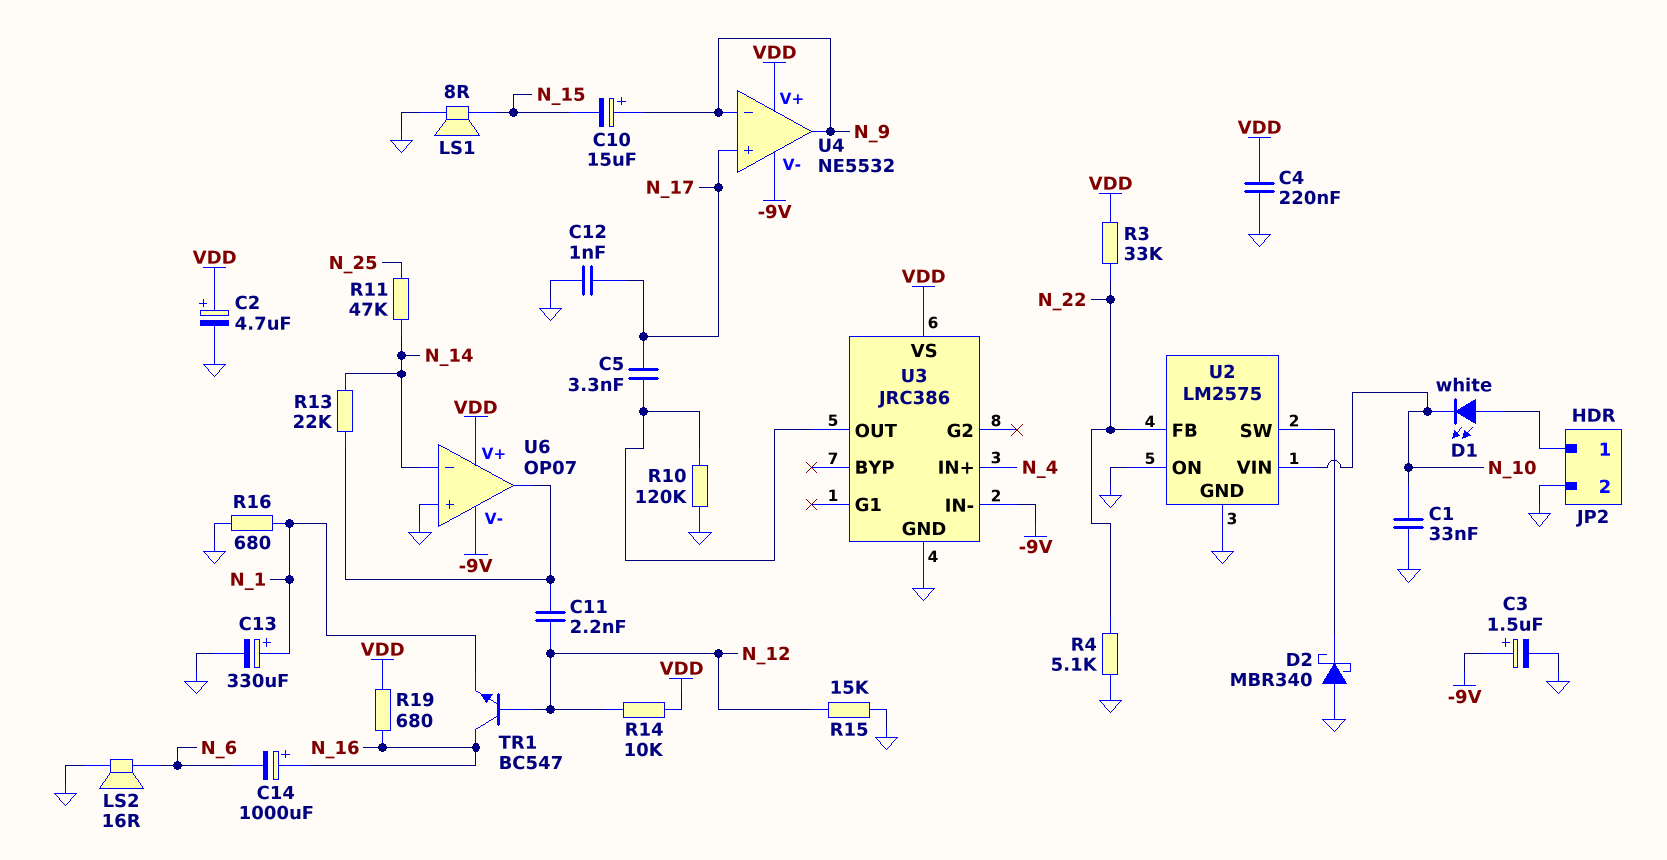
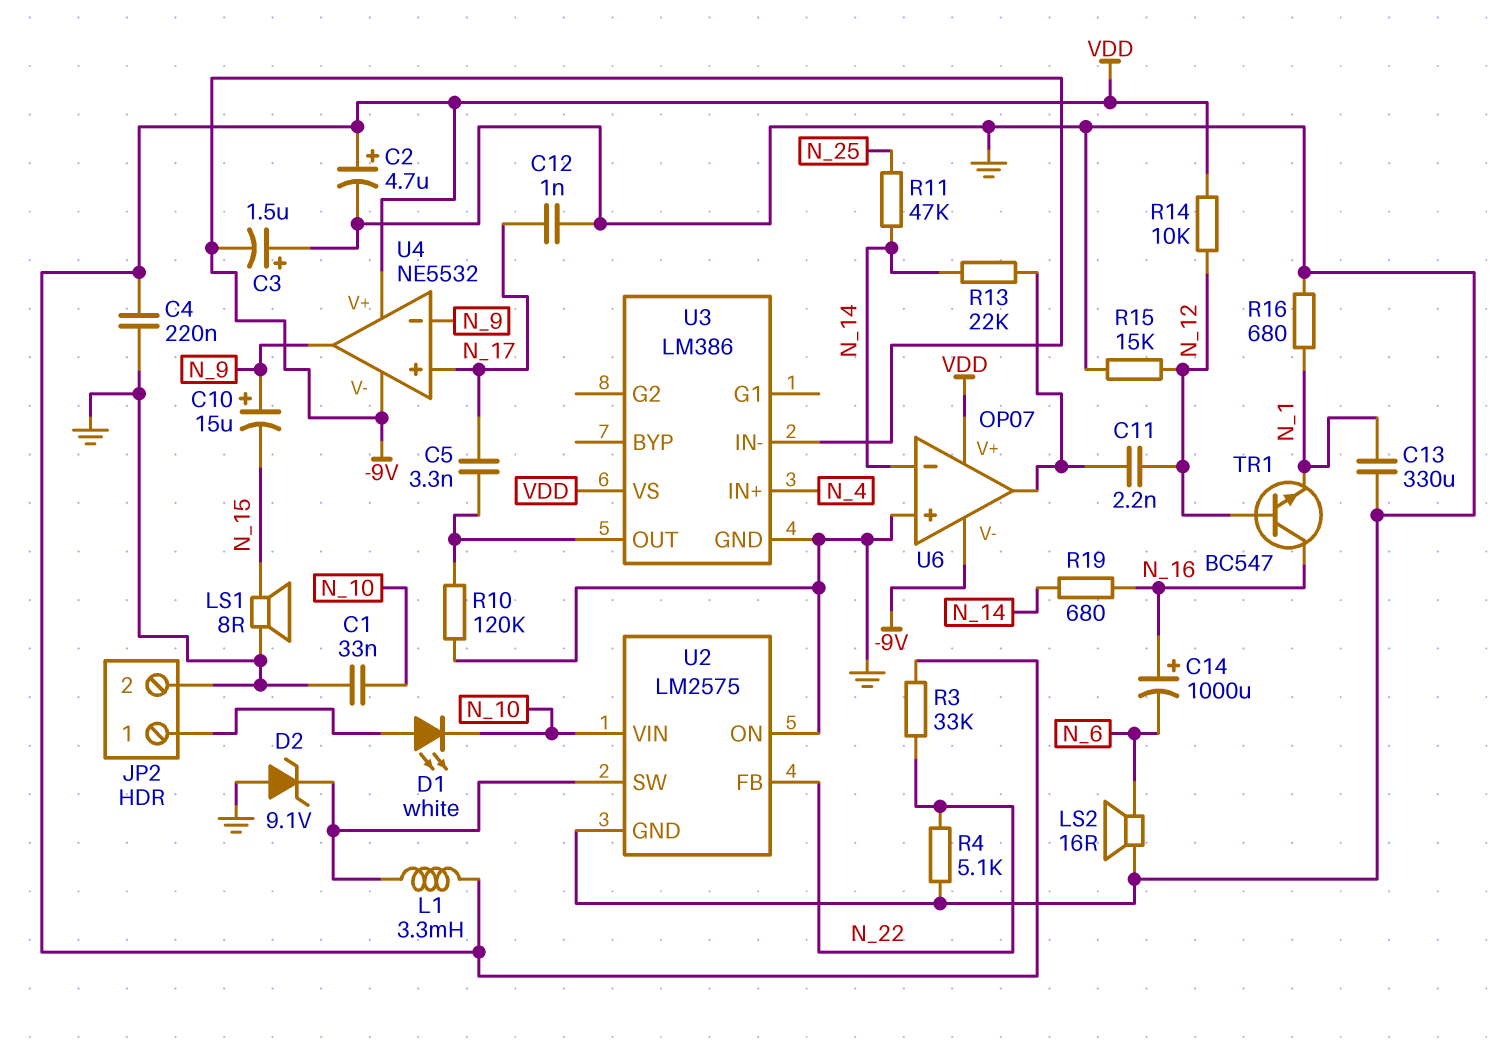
C3: 1.5uF (plus -9V, minus GND) -> 1.5uF (plus GND, minus -9V)
C13: 330uF (plus N_1, minus GND) -> 330uF (GND, N_1)
D2: schottky MBR340 (A GND, K U2/SW) -> zener 9.1V (A GND, K U2/SW)
L1: none -> 3.3mH (U2/SW, VDD)
R19: 680 (N_16, VDD) -> 680 (N_14, N_16)
U3: JRC386 -> LM386

